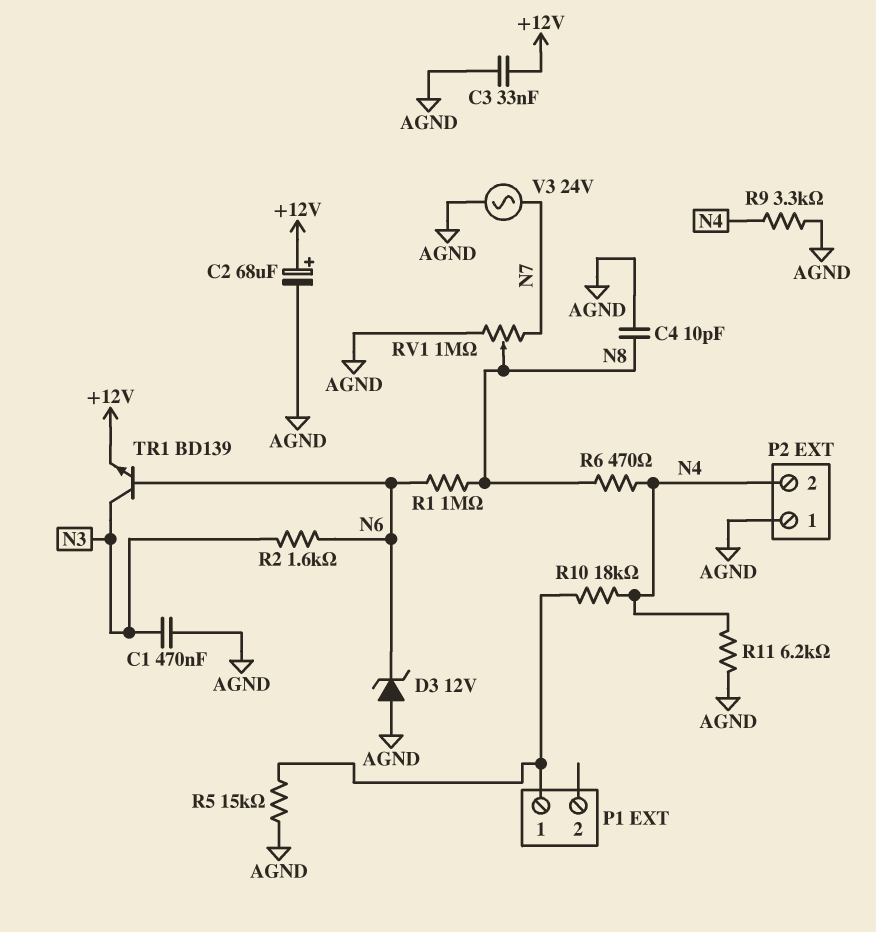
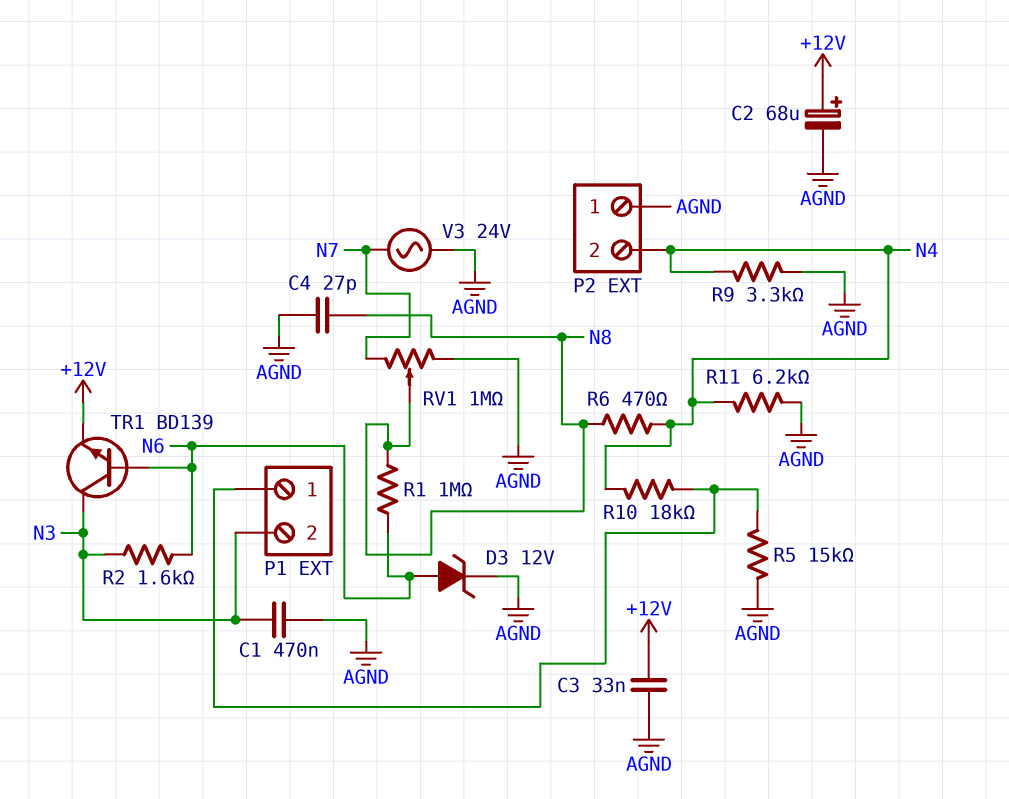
C4: 10pF (AGND, N8) -> 27pF (AGND, N8)
D3: zener 12V (A AGND, K N6) -> zener 12V (A N6, K AGND)
P1 pin 2: none -> N3

